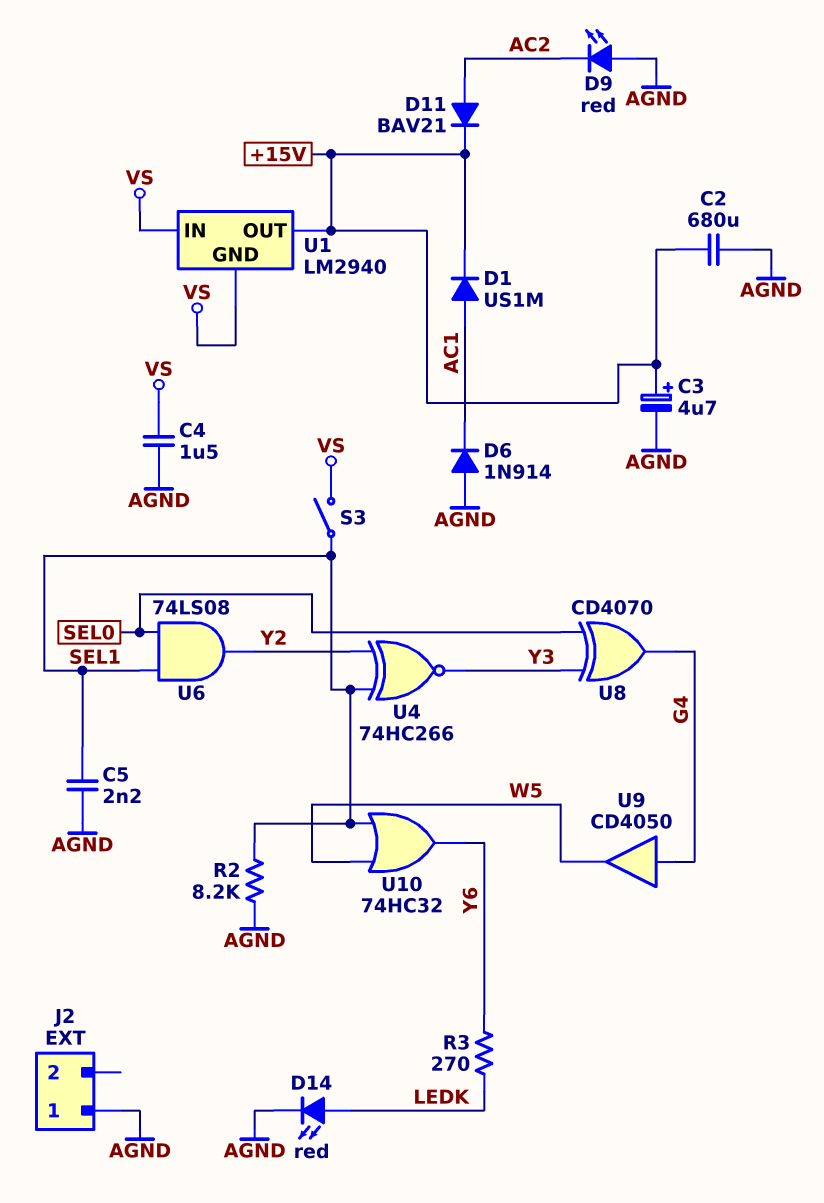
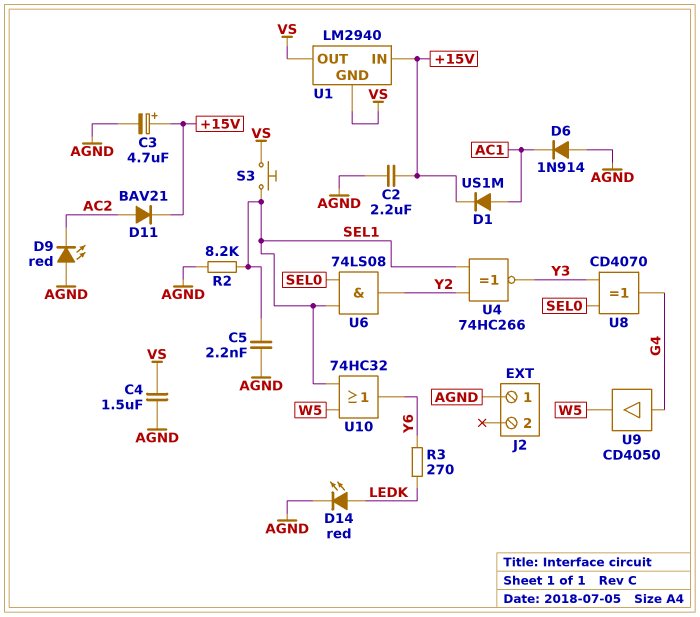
C2: 680uF (+15V, AGND) -> 2.2uF (+15V, AGND)
S3: switch (SEL1, VS) -> button (SEL1, VS)
U1 pin IN: VS -> +15V
U1 pin OUT: +15V -> VS

